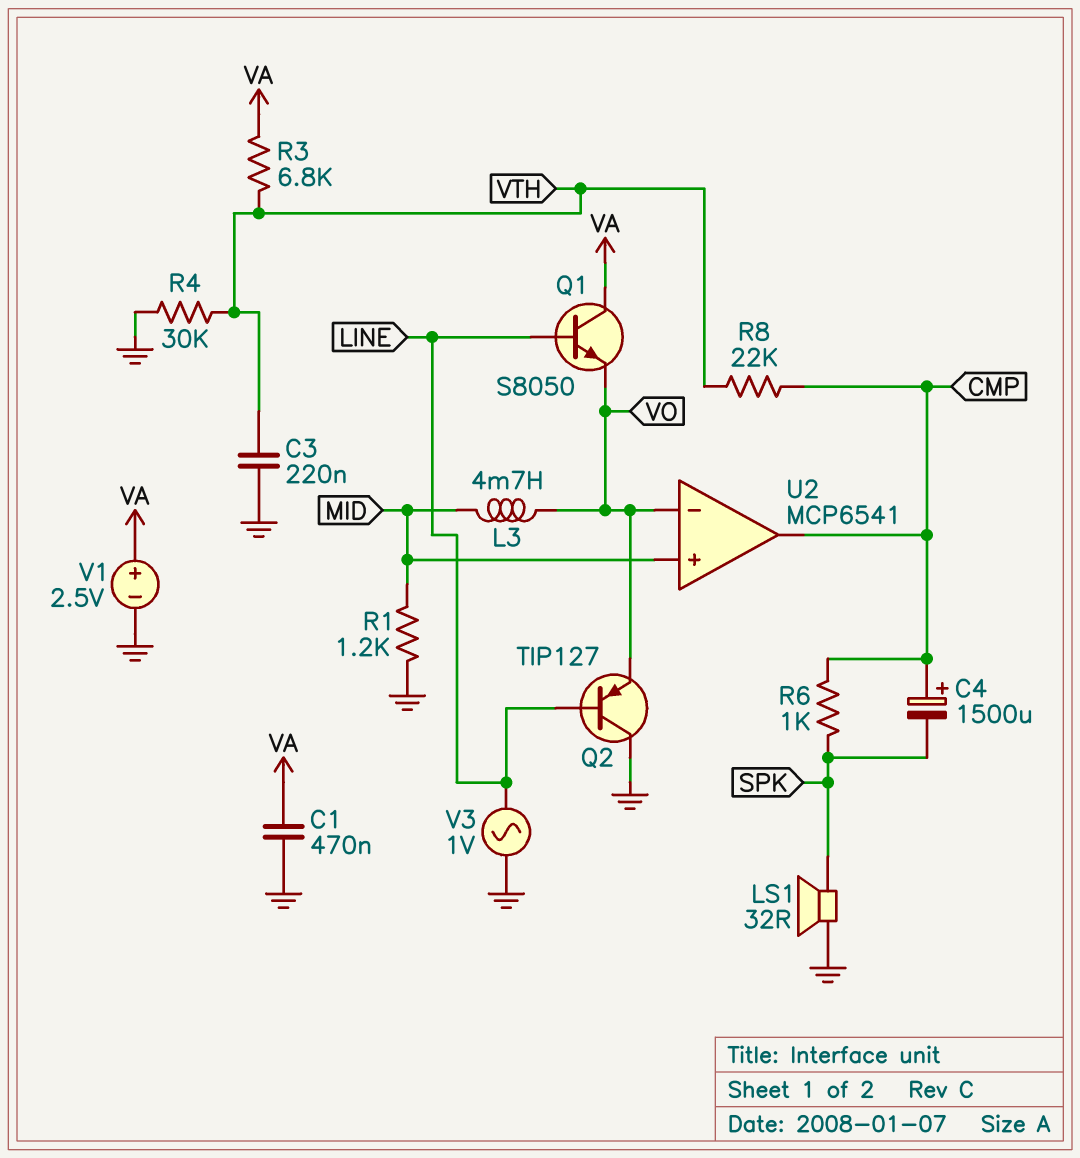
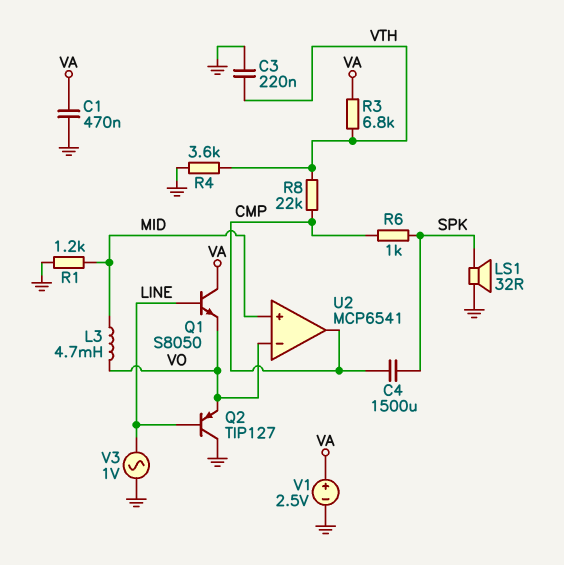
C4: 1500uF (plus CMP, minus SPK) -> 1500uF (CMP, SPK)
R4: 30k (GND, VTH) -> 3.6k (GND, VTH)

